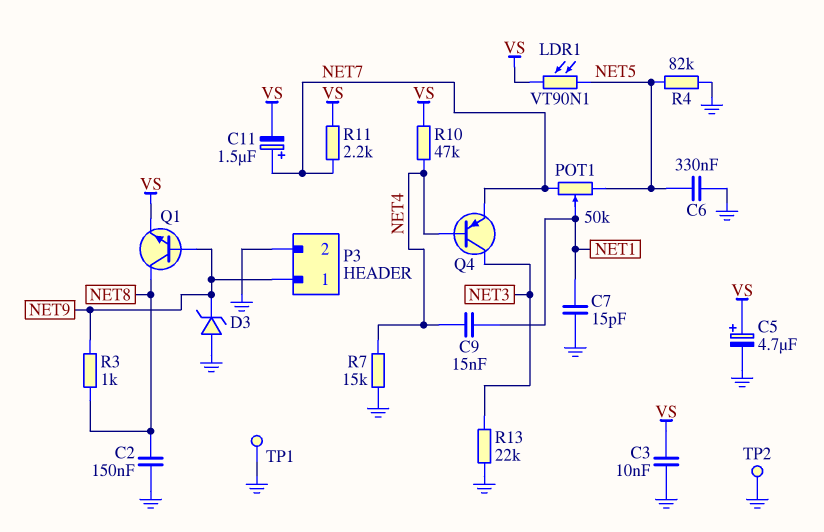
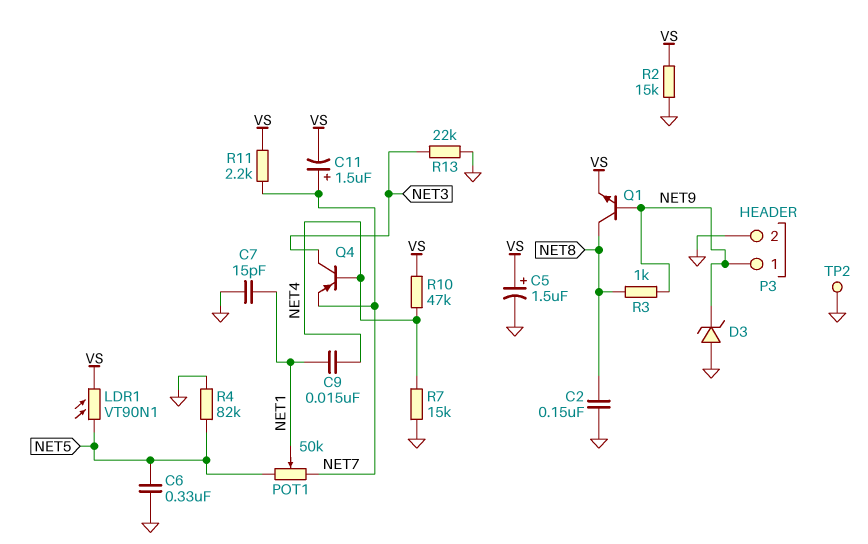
C3: 10nF (GND, VS) -> none
C5: 4.7uF (plus VS, minus GND) -> 1.5uF (plus VS, minus GND)
R2: none -> 15k (GND, VS)
TP1: test point (GND) -> none

